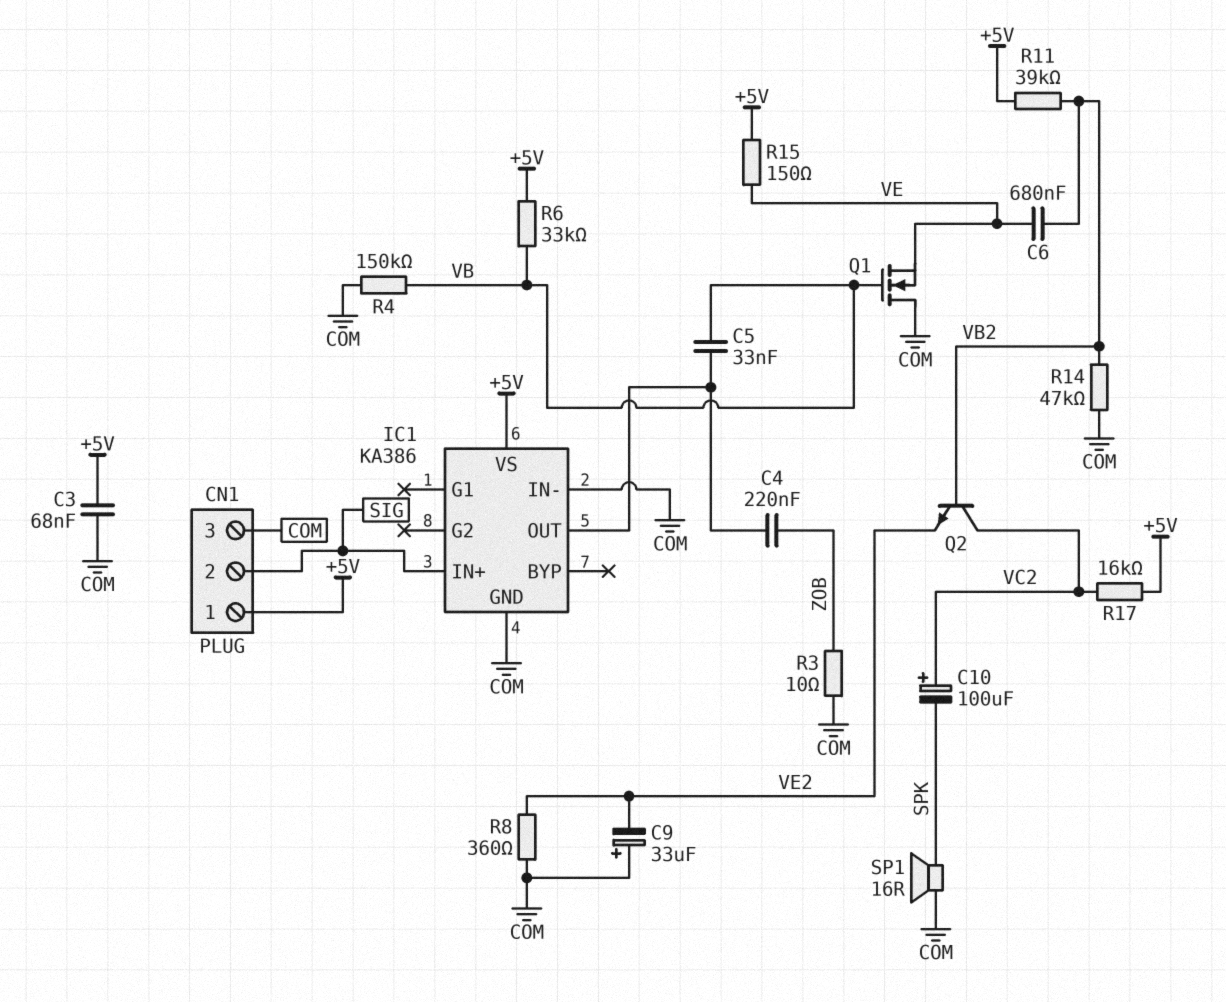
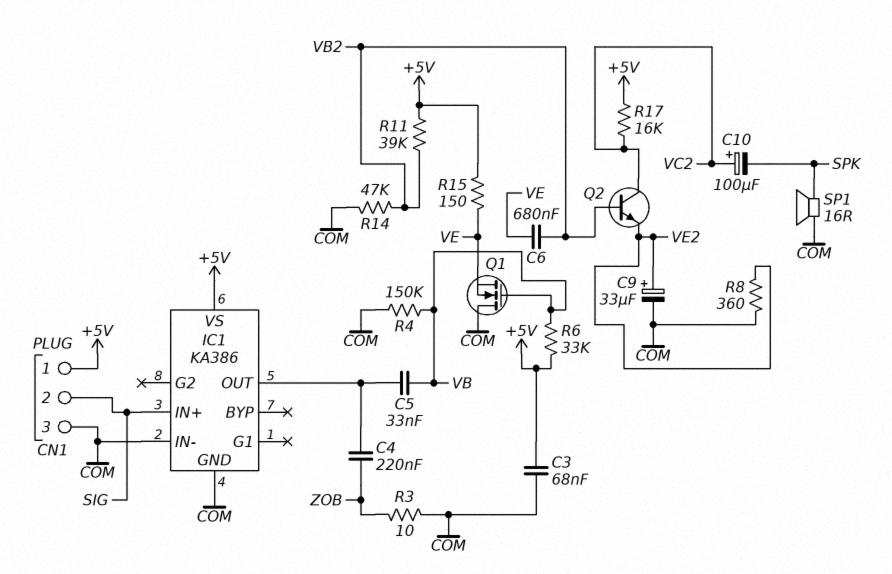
C9: 33uF (plus COM, minus VE2) -> 33uF (plus VE2, minus COM)

